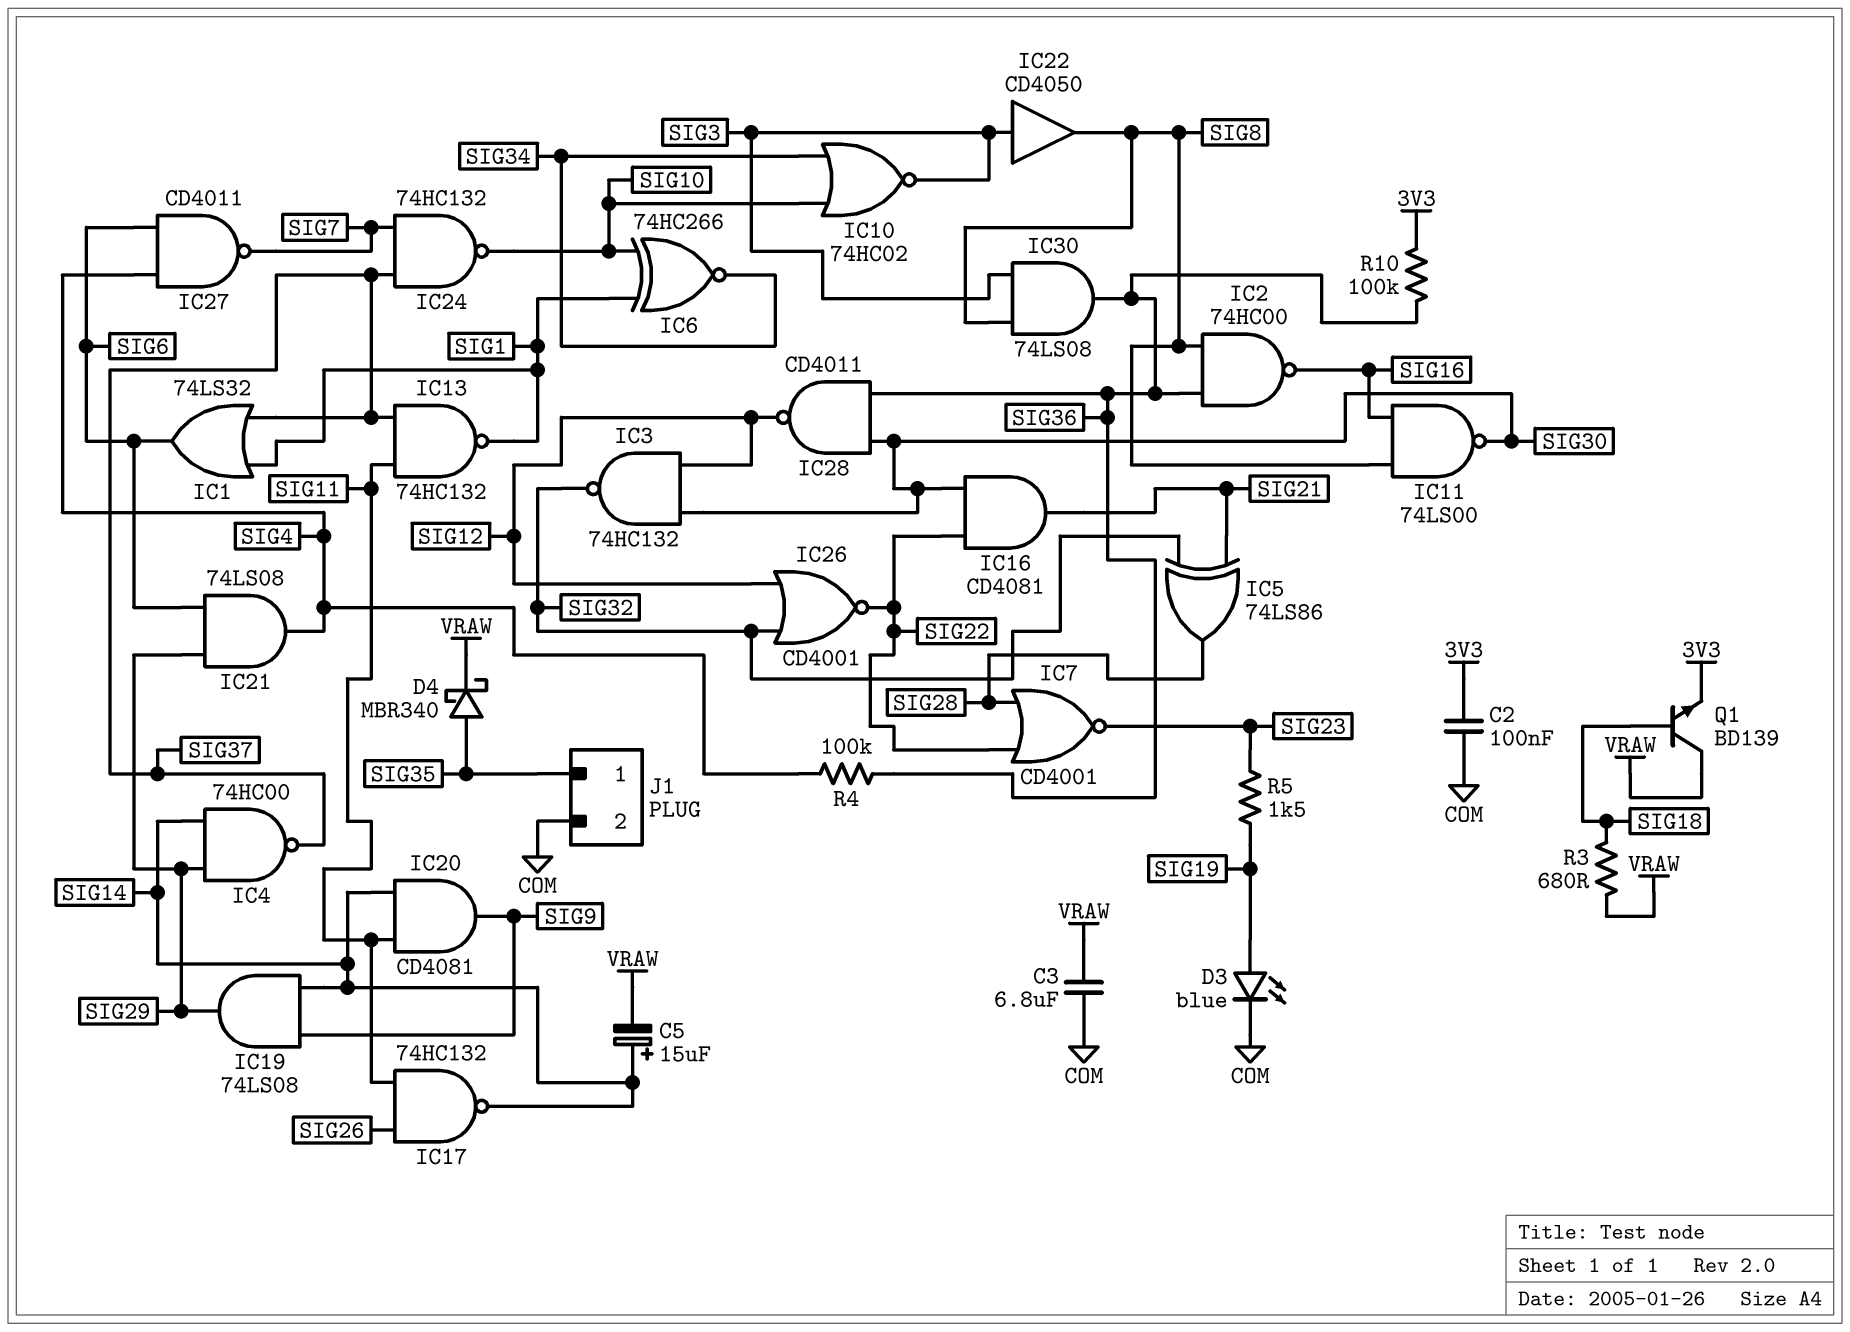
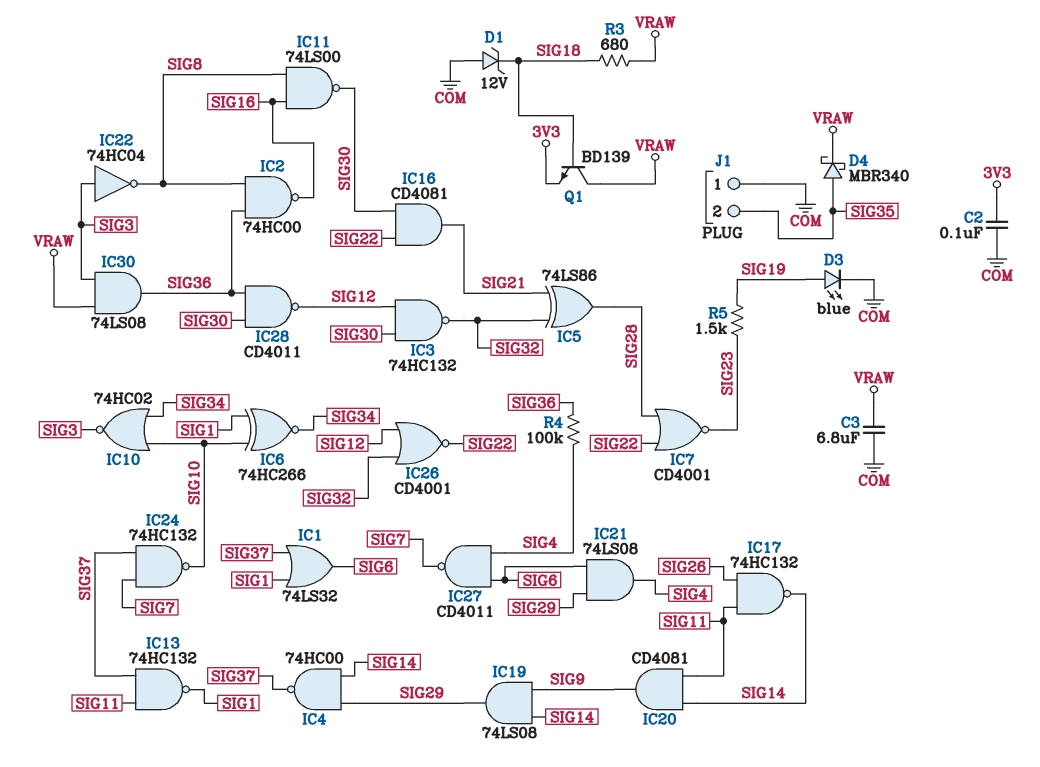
C5: 15uF (plus SIG14, minus VRAW) -> none
D1: none -> zener 12V (A COM, K SIG18)
IC22: buffer CD4050 (in SIG3, out SIG8) -> NOT 74HC04 (in SIG3, out SIG8)
IC30: AND 74LS08 (in SIG3, in SIG8, out SIG36) -> AND 74LS08 (in SIG3, in VRAW, out SIG36)
J1 pin 1: SIG35 -> COM
J1 pin 2: COM -> SIG35
R10: 100k (3V3, SIG36) -> none

